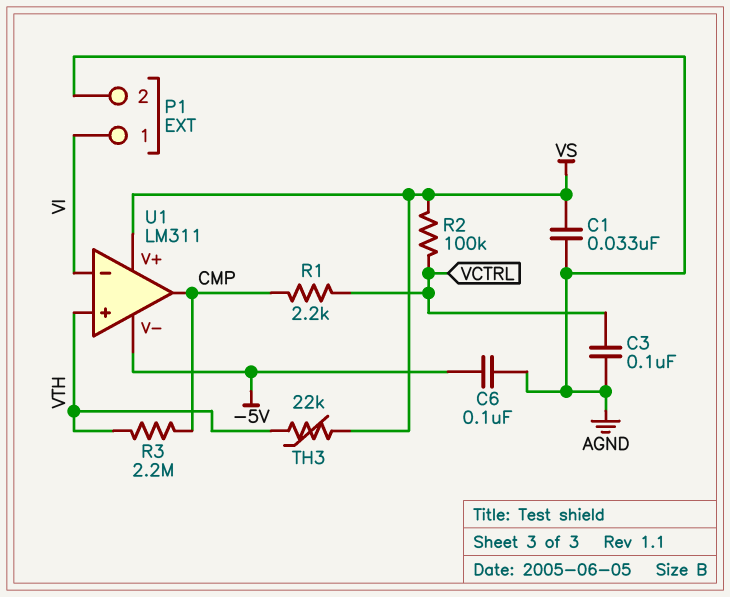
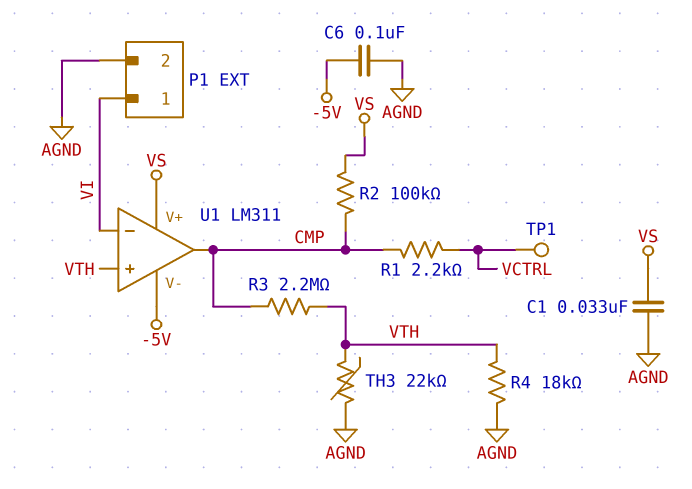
C3: 100nF (AGND, VCTRL) -> none
R2: 100k (VCTRL, VS) -> 100k (CMP, VS)
R4: none -> 18k (AGND, VTH)
TH3: 22k (VS, VTH) -> 22k (AGND, VTH)
TP1: none -> test point (VCTRL)

